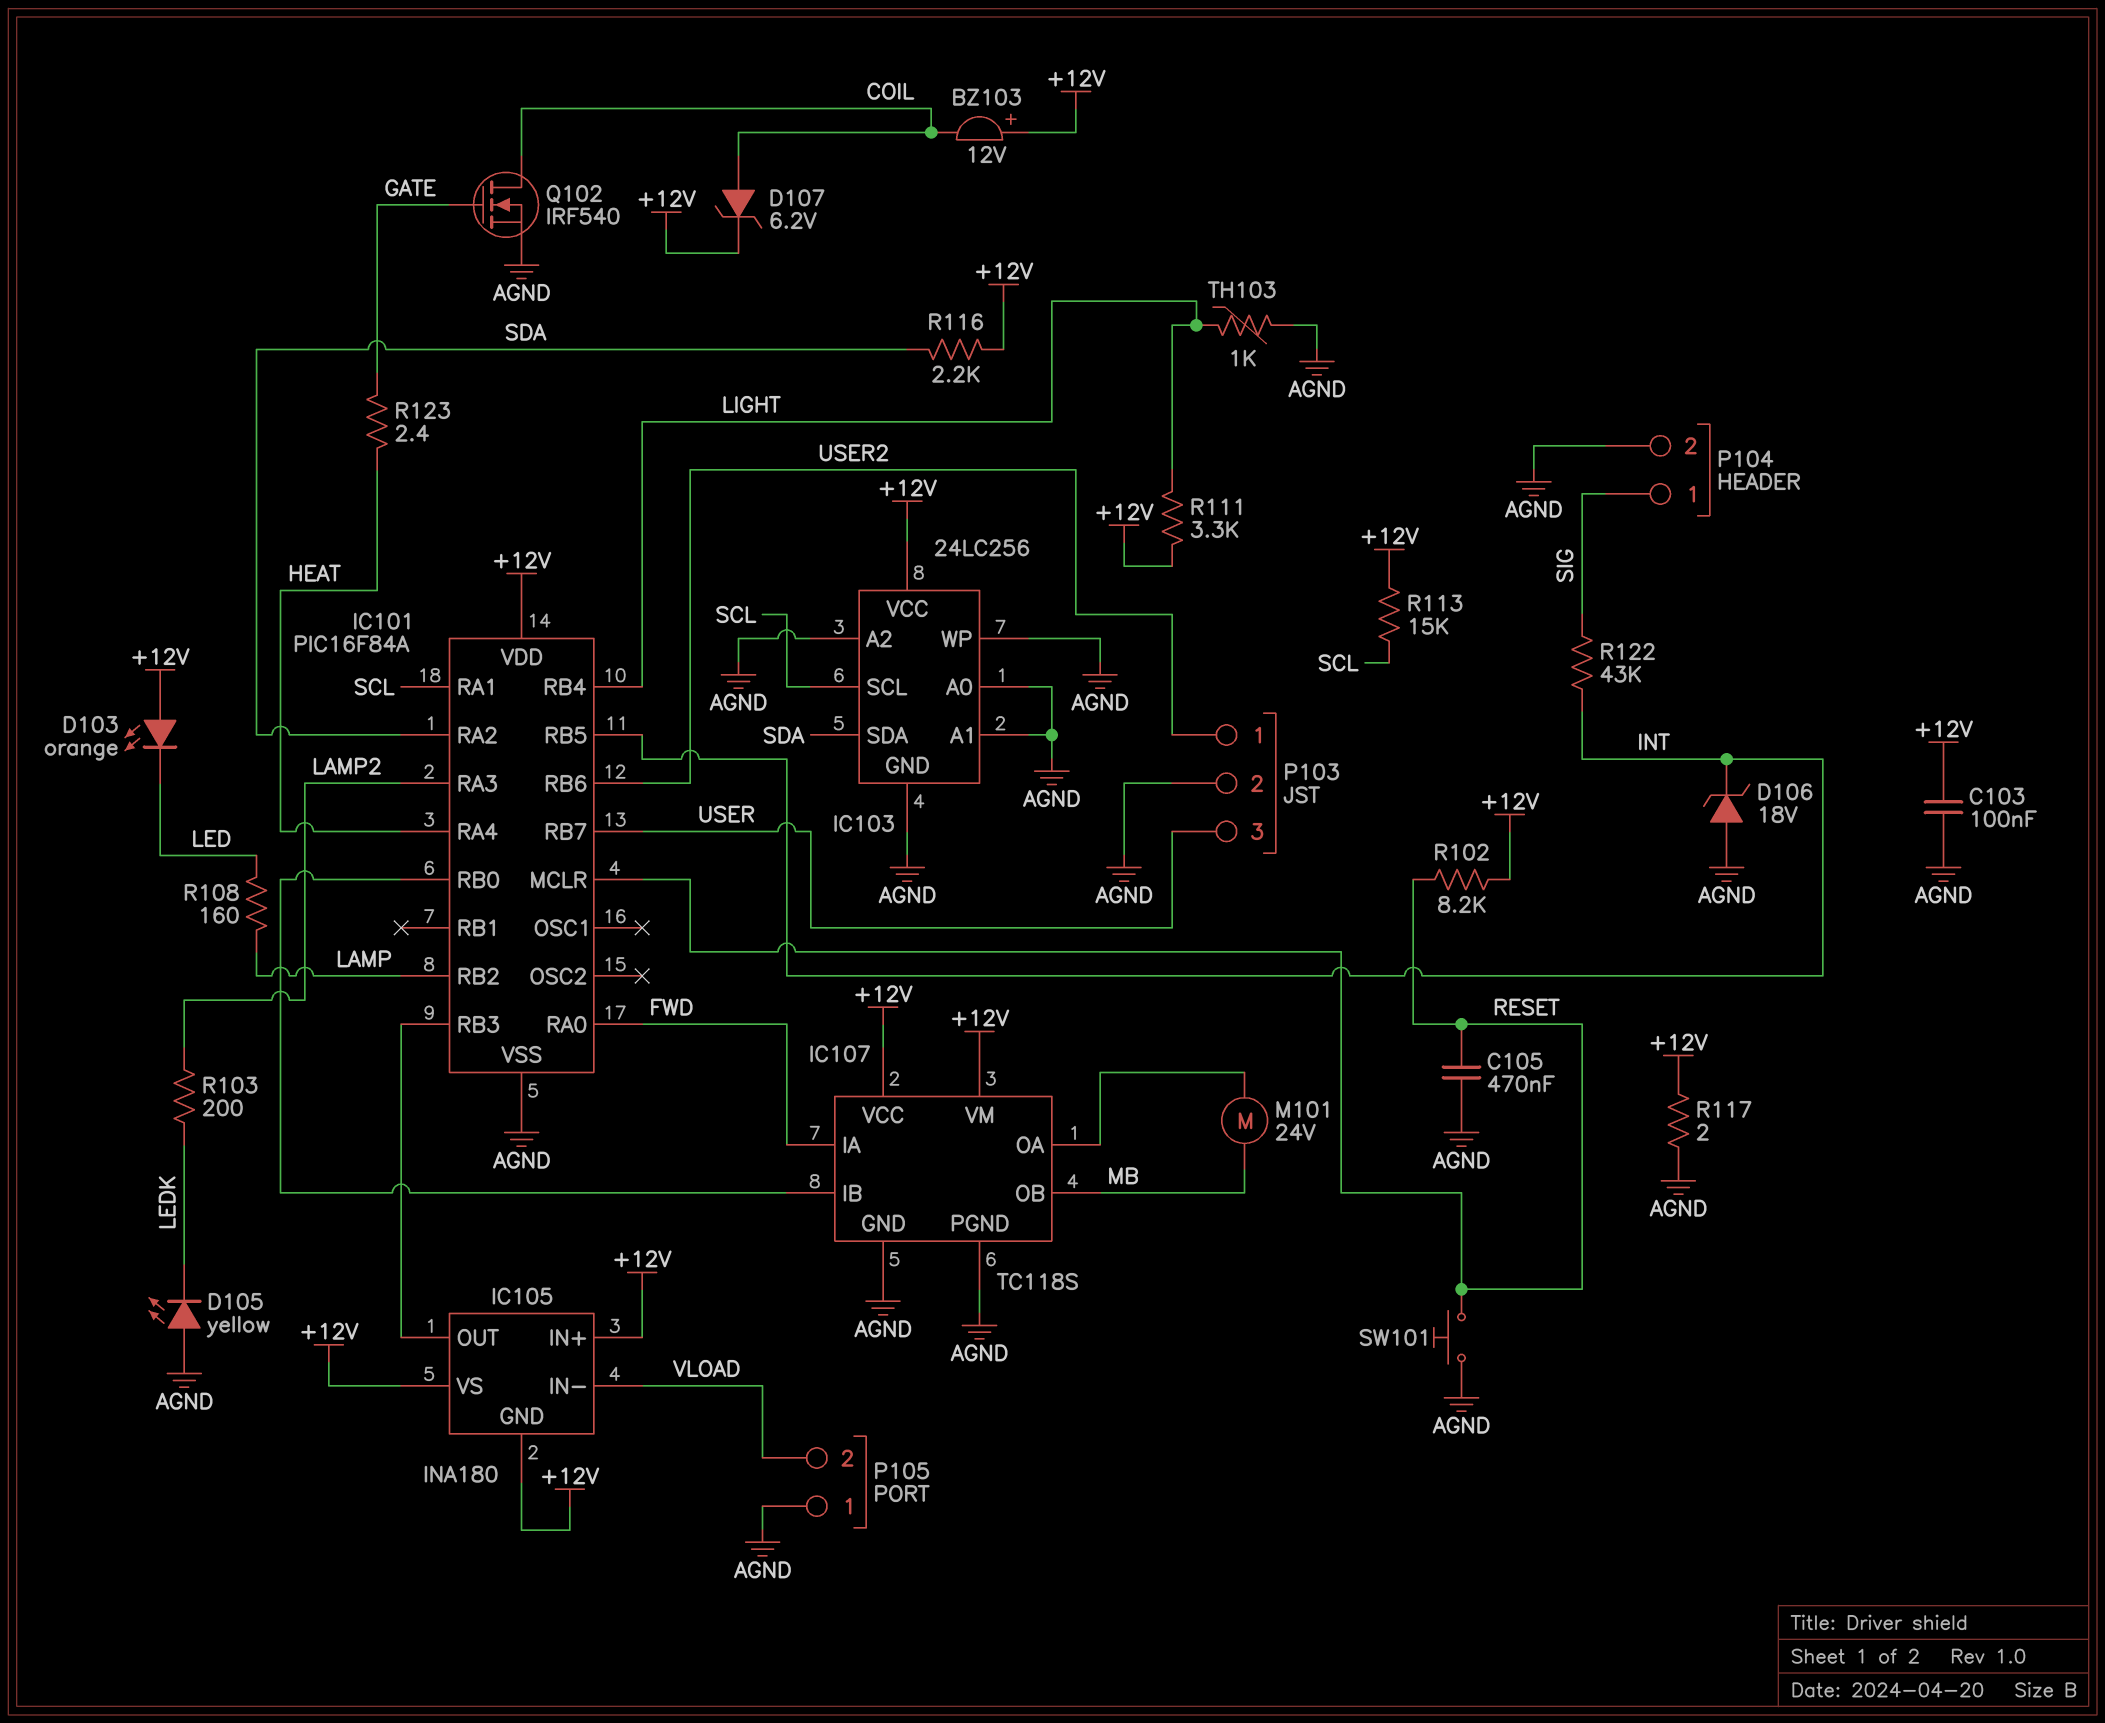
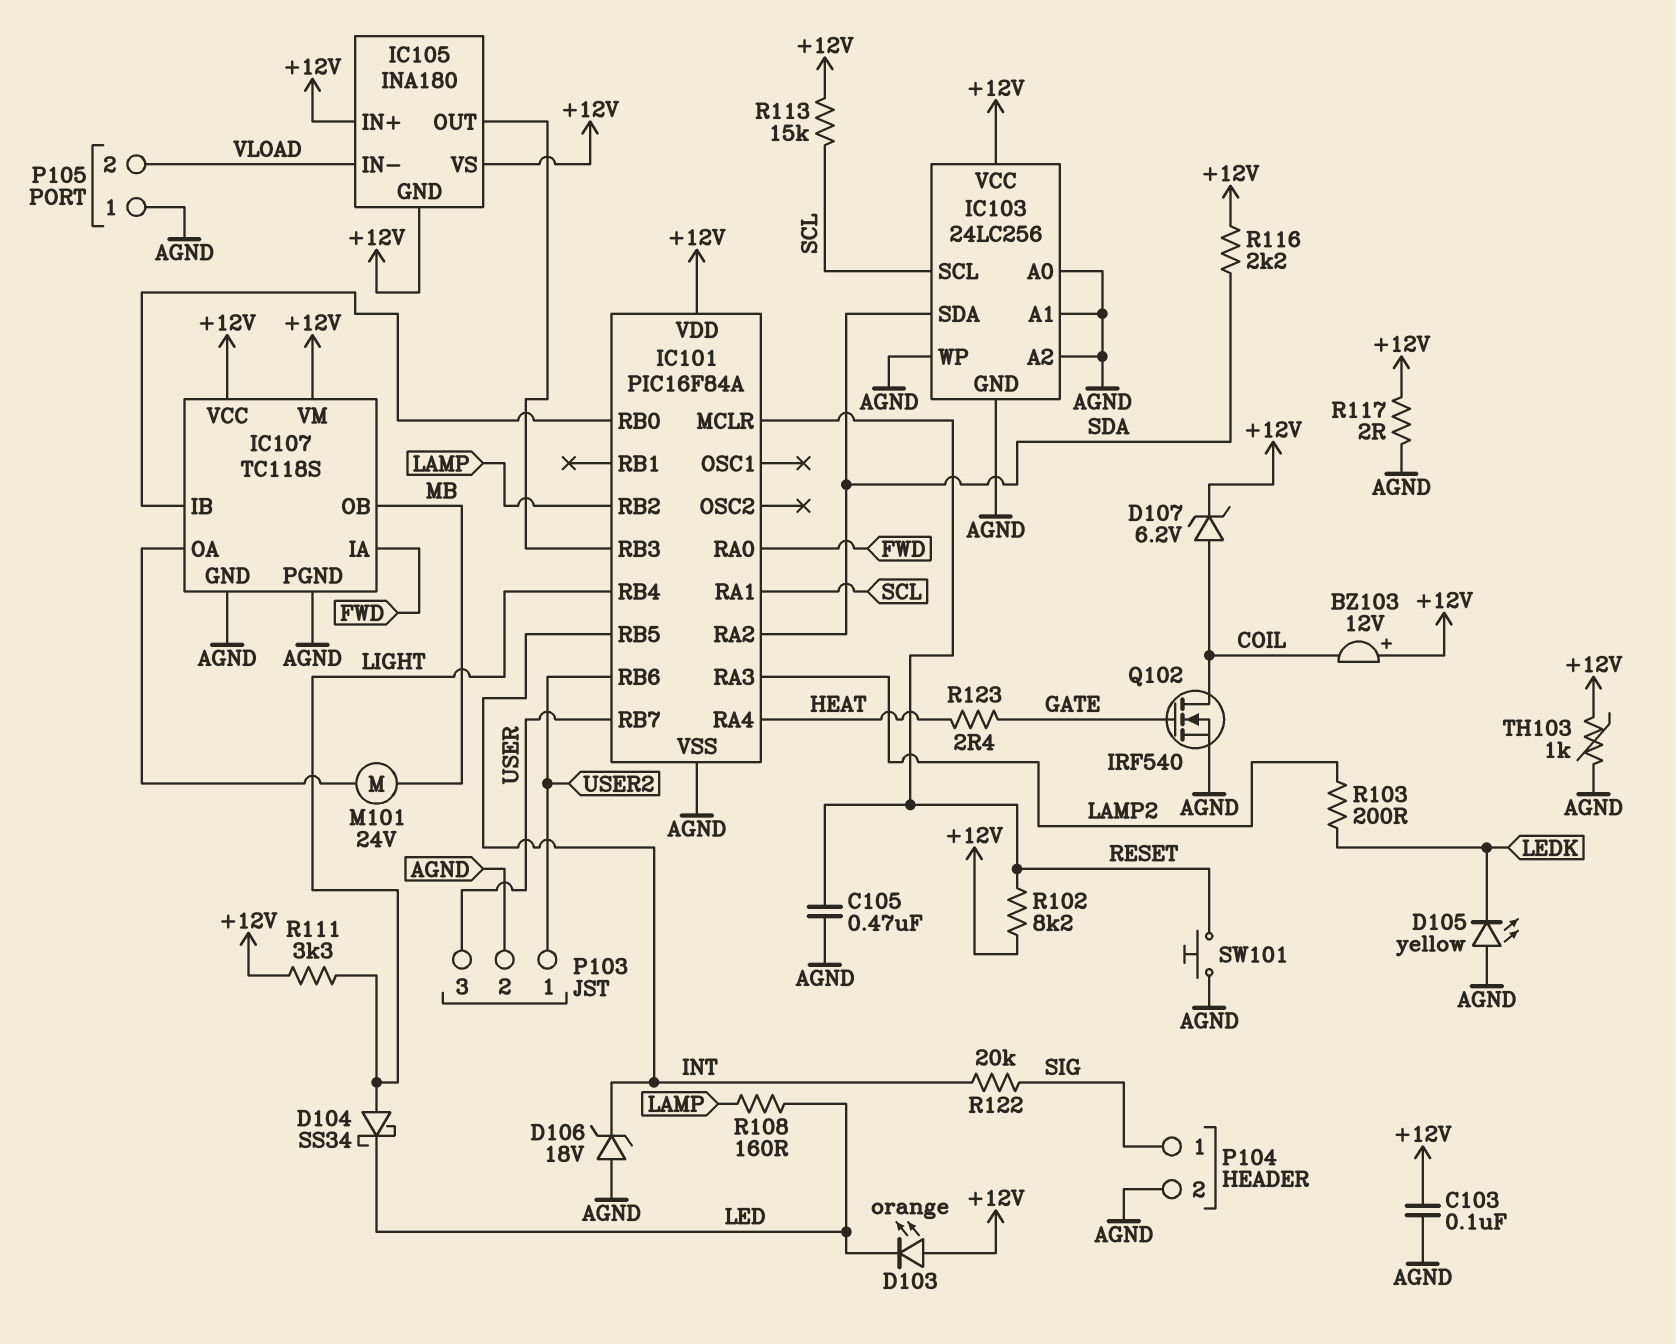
D104: none -> schottky SS34 (A LIGHT, K LED)
R122: 43k (INT, SIG) -> 20k (INT, SIG)
TH103: 1k (AGND, LIGHT) -> 1k (+12V, AGND)

